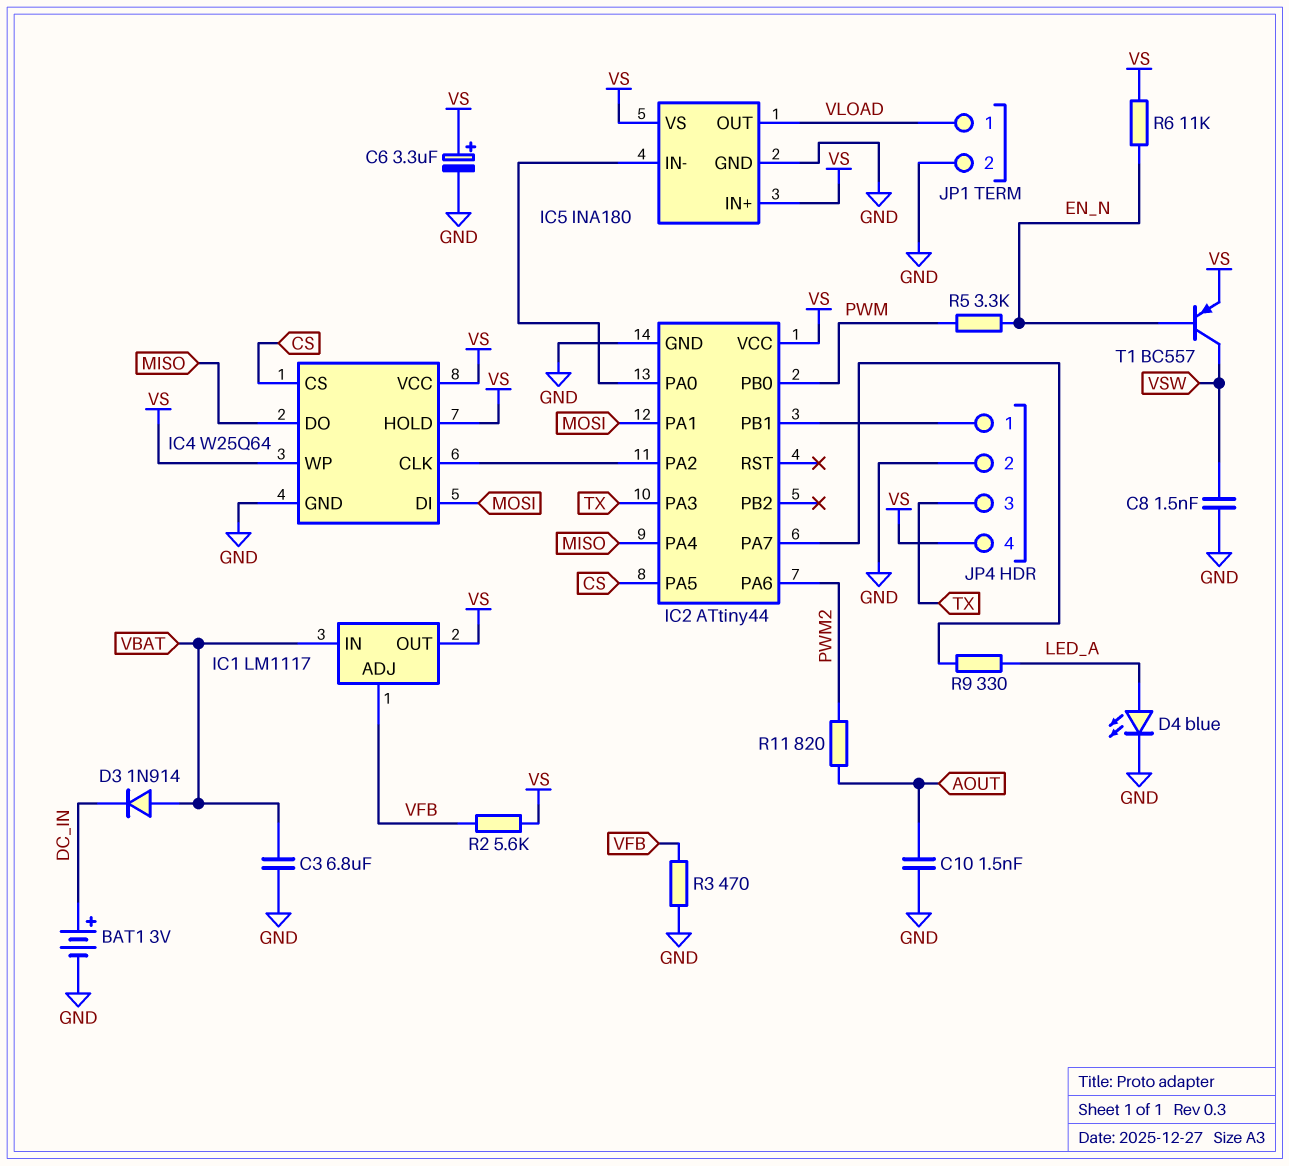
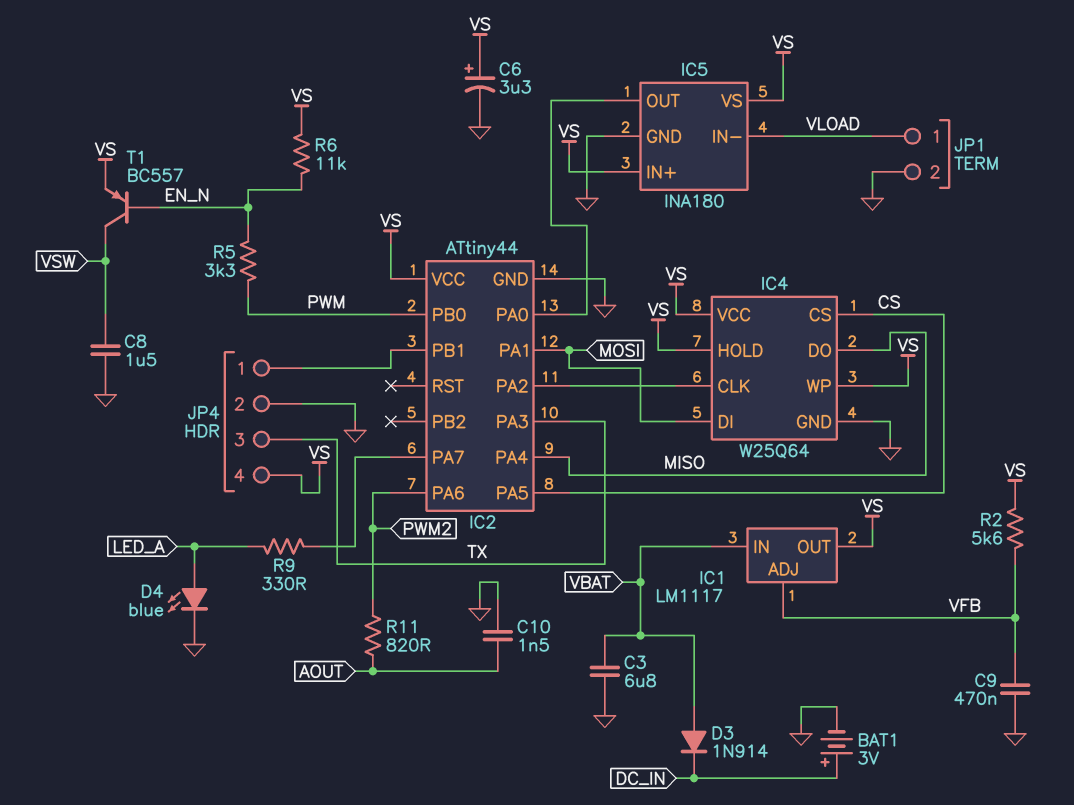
C8: 1.5nF (GND, VSW) -> 1.5uF (GND, VSW)
C9: none -> 470nF (GND, VFB)
IC5 pin IN-: IC2/PA0 -> VLOAD
IC5 pin OUT: VLOAD -> IC2/PA0
R3: 470 (GND, VFB) -> none

